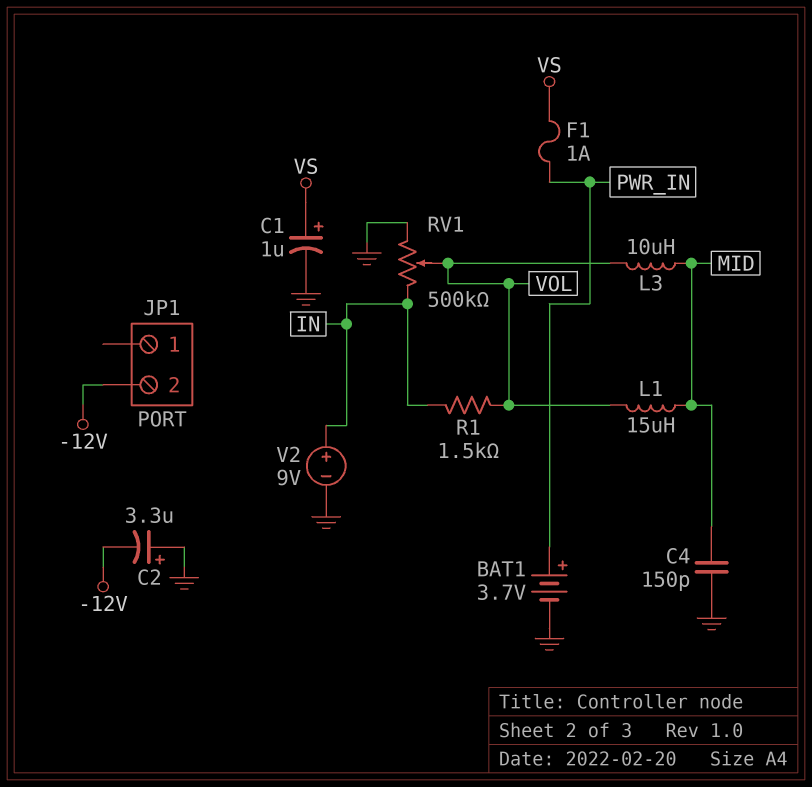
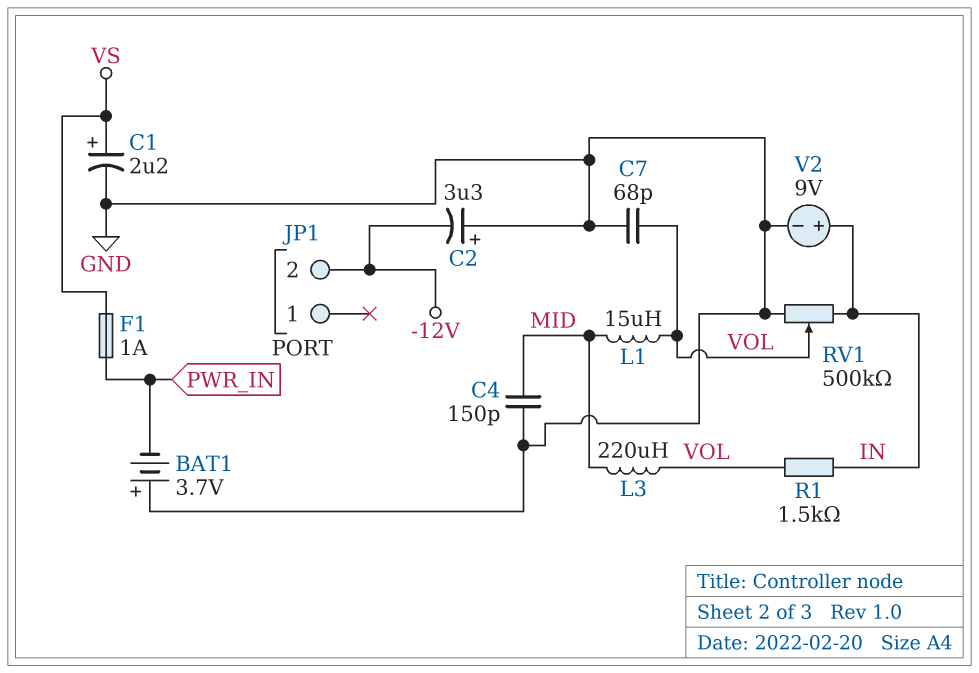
BAT1: 3.7V (plus PWR_IN, minus GND) -> 3.7V (plus GND, minus PWR_IN)
C1: 1uF (plus VS, minus GND) -> 2.2uF (plus VS, minus GND)
C7: none -> 68pF (GND, VOL)
L3: 10uH (MID, VOL) -> 220uH (MID, VOL)

